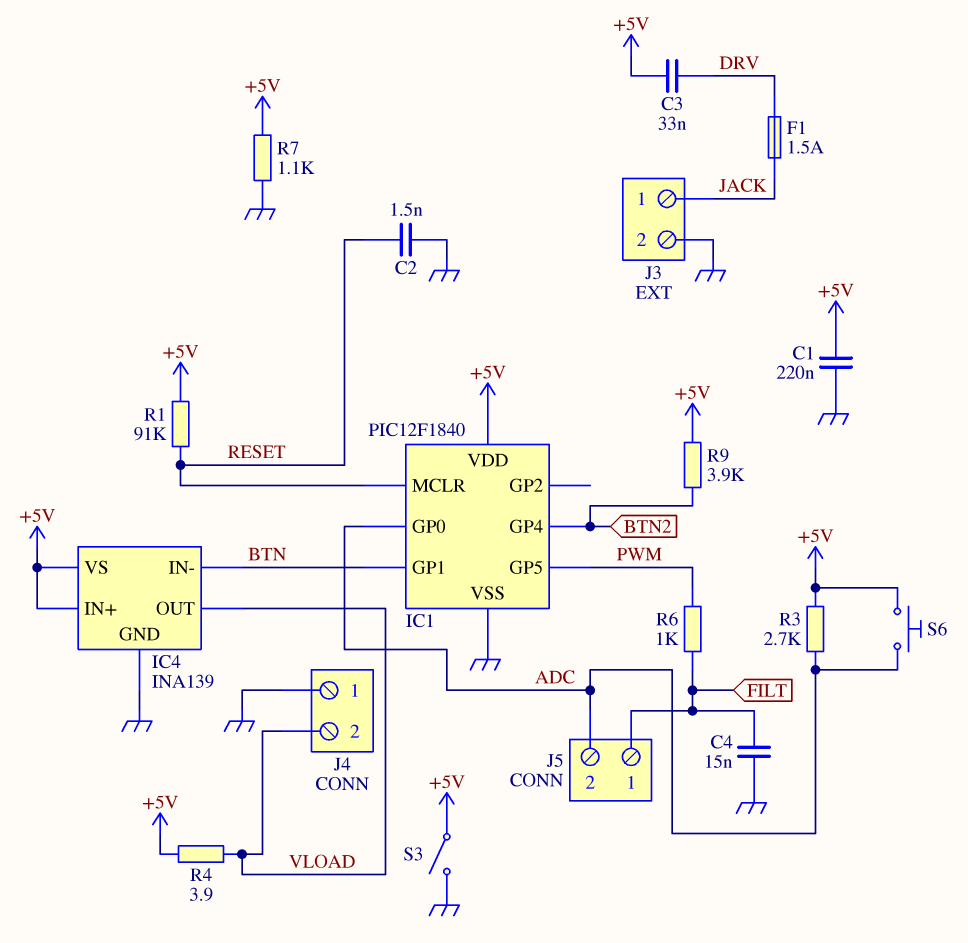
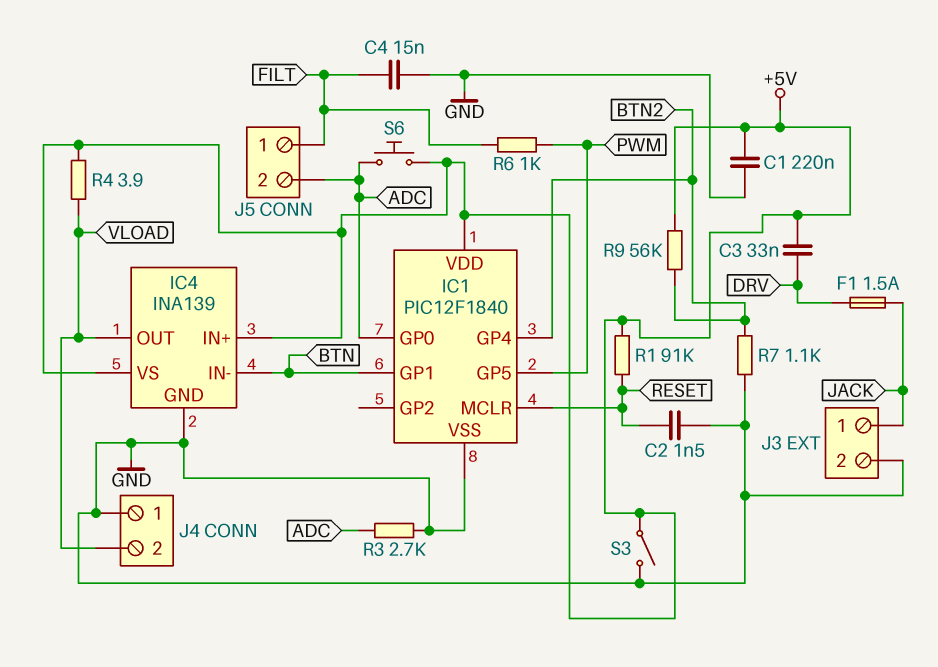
R3: 2.7k (+5V, ADC) -> 2.7k (ADC, GND)
R7: 1.1k (+5V, GND) -> 1.1k (BTN2, GND)
R9: 3.9k (+5V, BTN2) -> 56k (+5V, BTN2)

